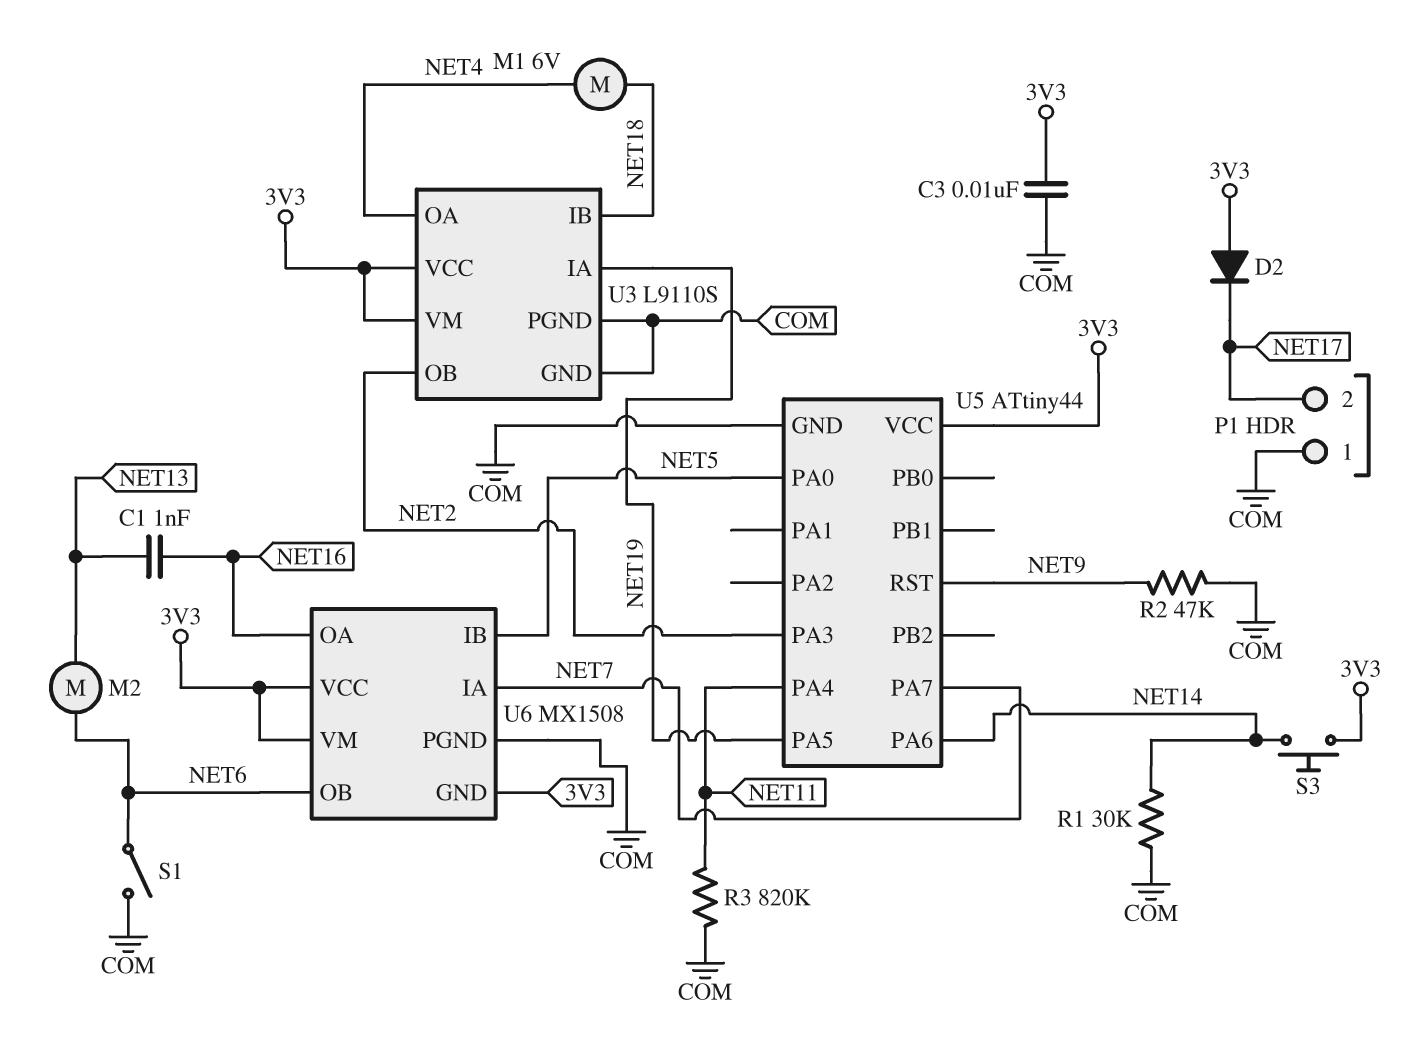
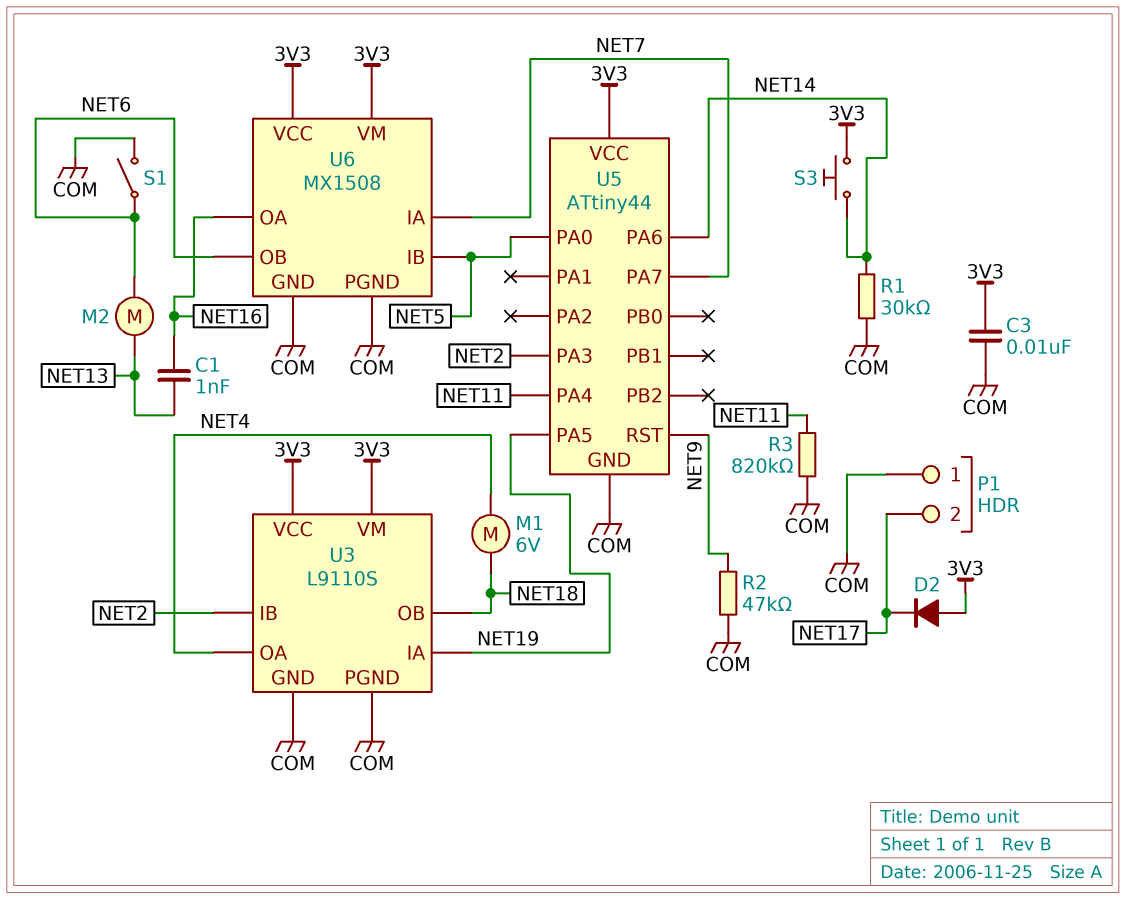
U3 pin IB: NET18 -> NET2
U3 pin OB: NET2 -> NET18
U6 pin GND: 3V3 -> COM

